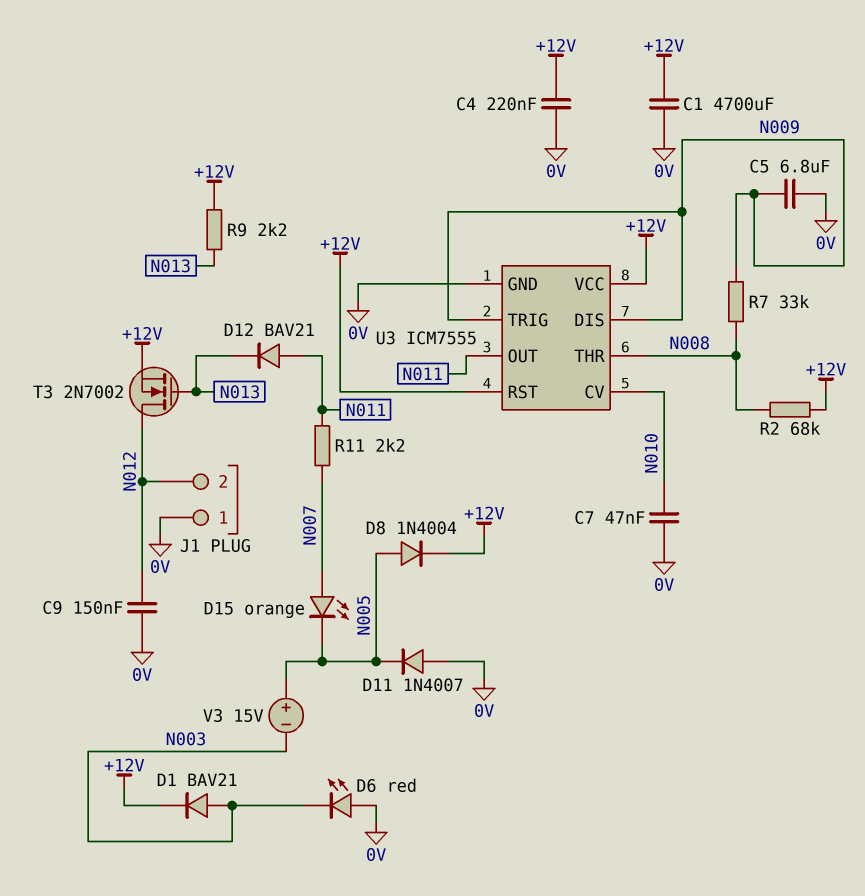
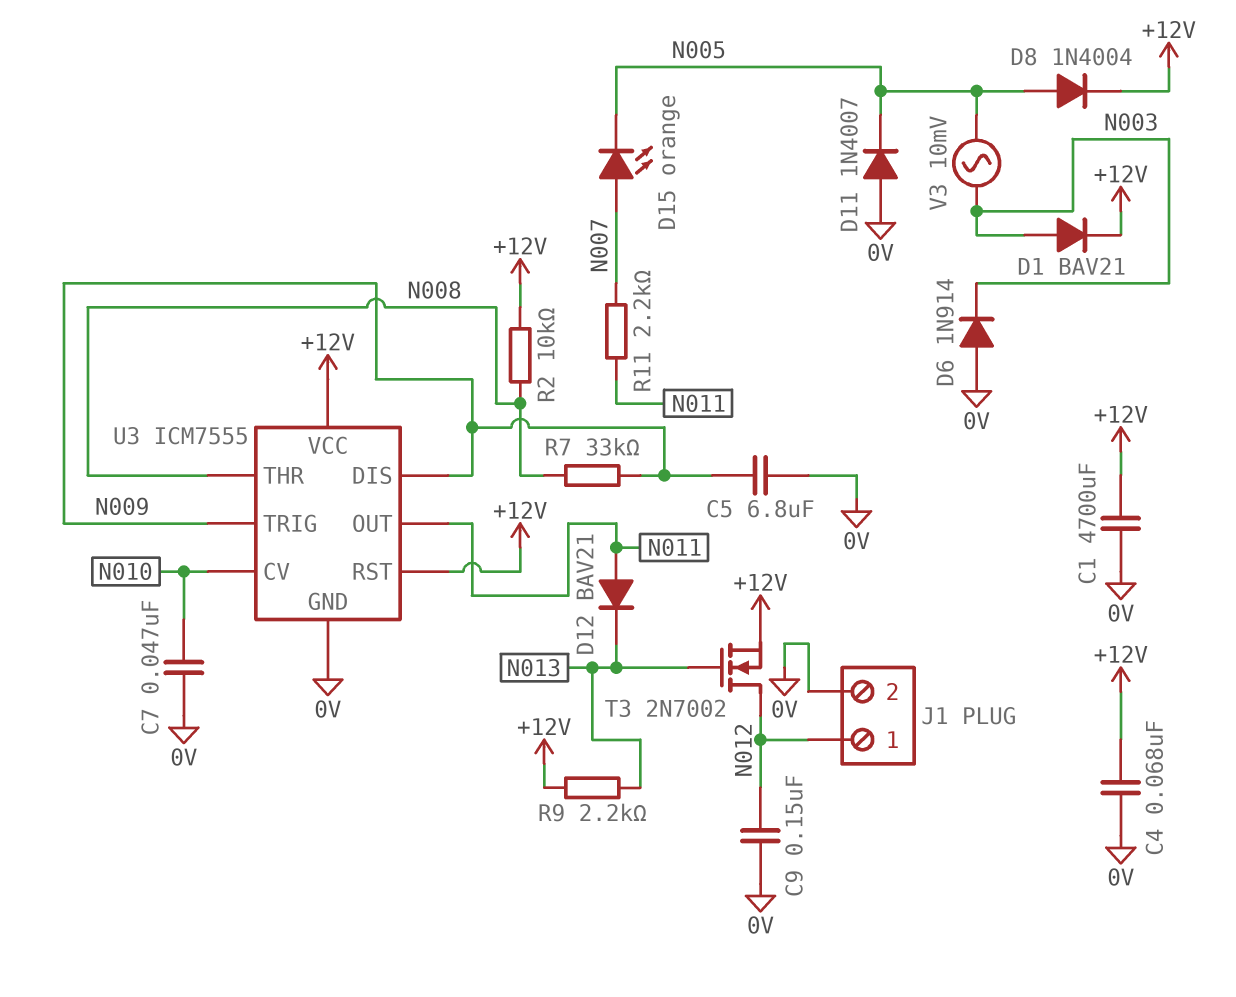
C4: 220nF (+12V, 0V) -> 68nF (+12V, 0V)
D6: LED red (A 0V, K N003) -> diode 1N914 (A 0V, K N003)
J1 pin 1: 0V -> N012
J1 pin 2: N012 -> 0V
R2: 68k (+12V, N008) -> 10k (+12V, N008)
V3: 15V (plus N005, minus N003) -> AC 10mV (N003, N005)

